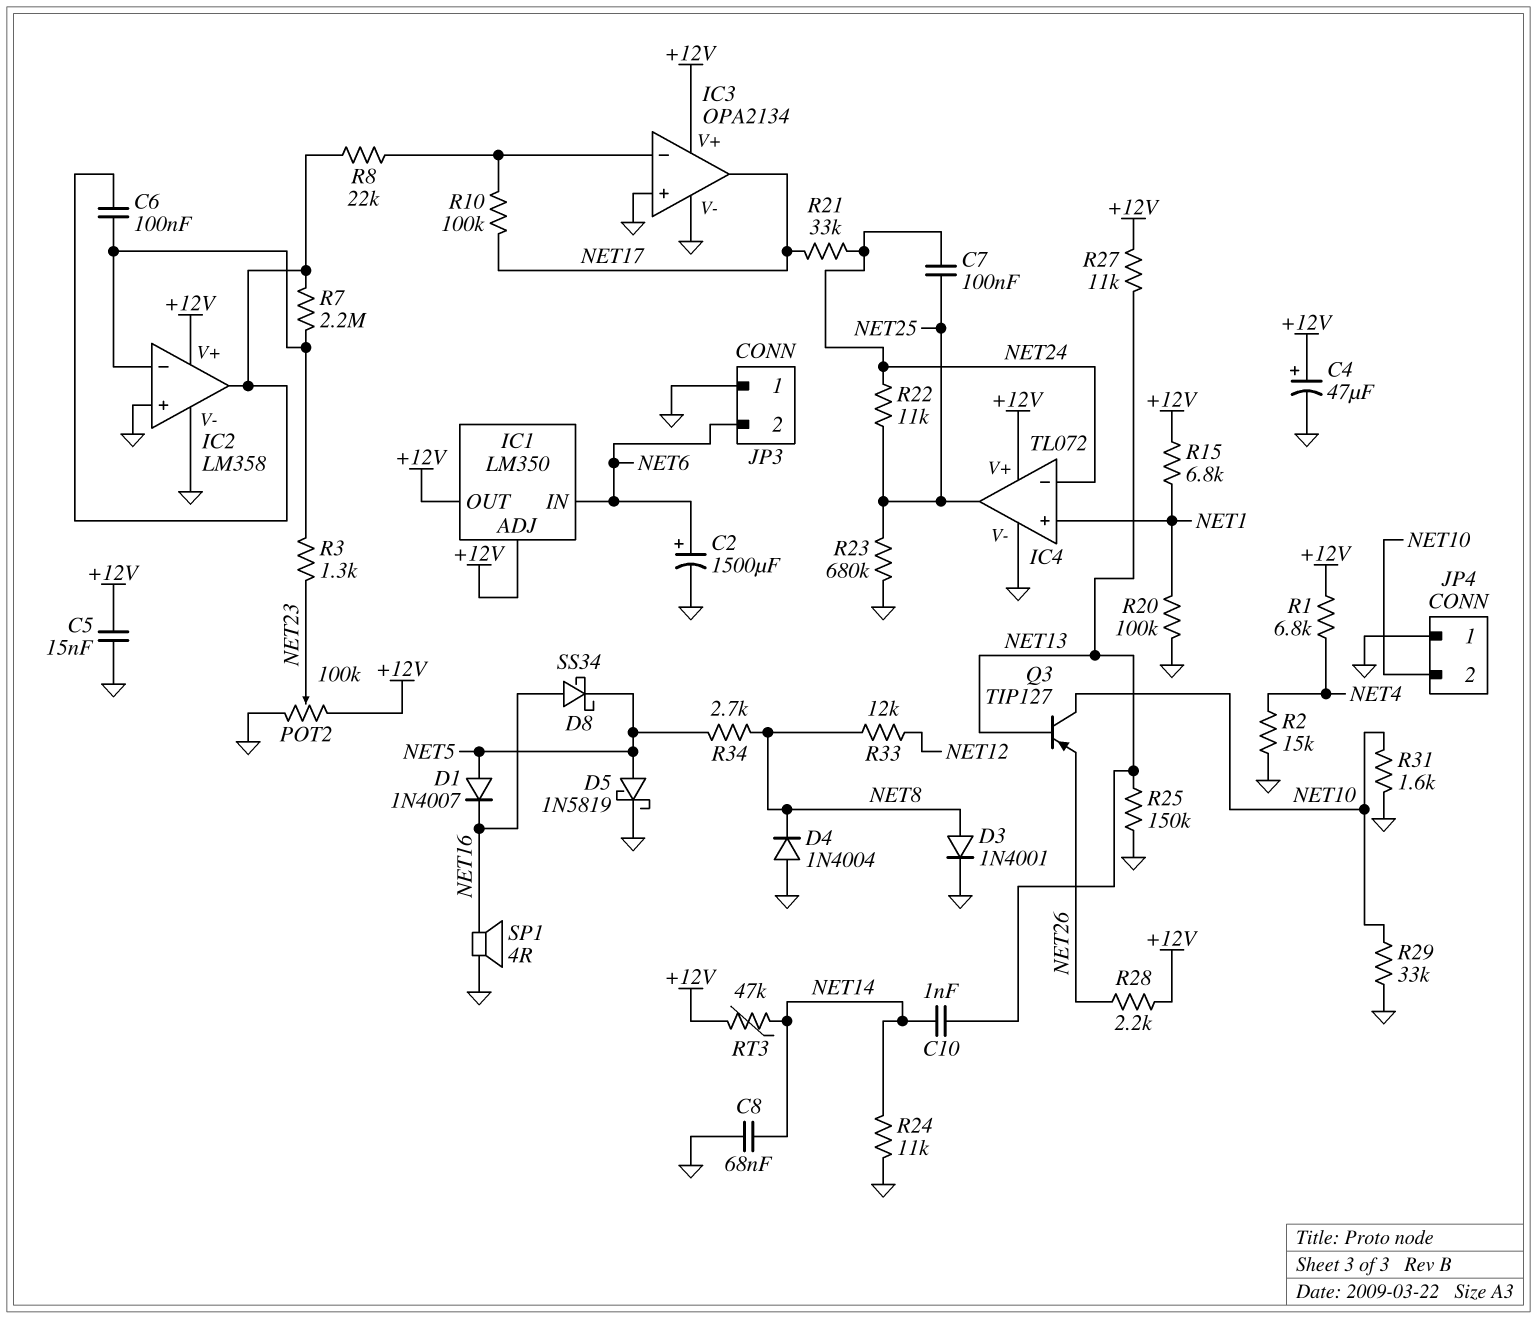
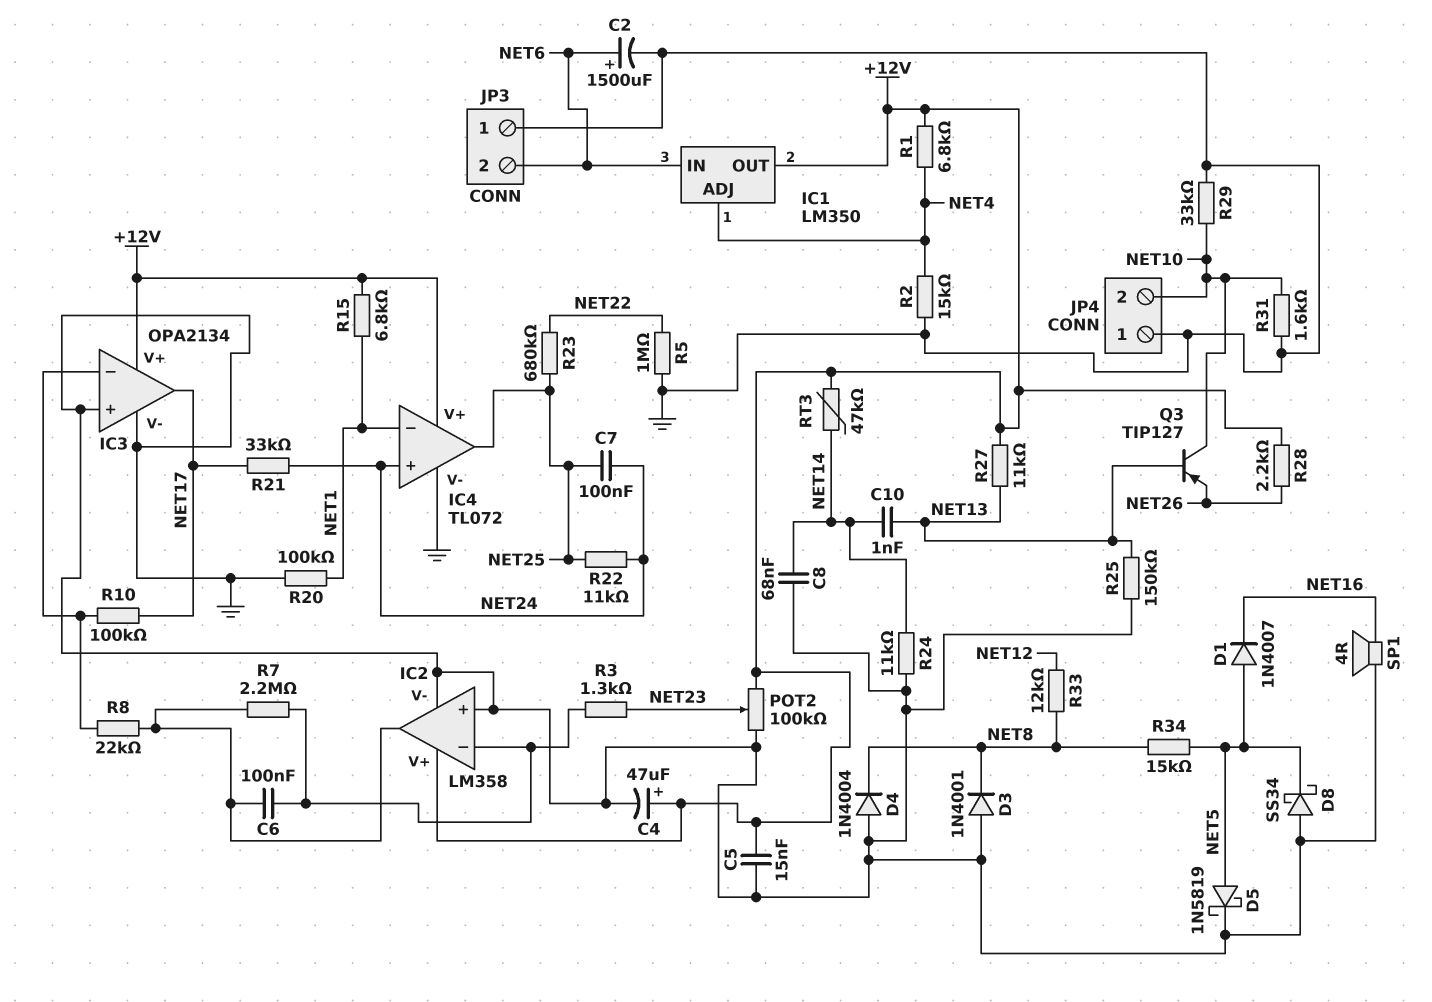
D3: diode 1N4001 (A NET8, K GND) -> diode 1N4001 (A GND, K NET8)
D8: schottky SS34 (A NET16, K NET5) -> schottky SS34 (A GND, K NET5)
IC1 pin ADJ: +12V -> NET4
IC4 pin in+: NET1 -> NET24
IC4 pin in-: NET24 -> NET1
R5: none -> 1M (GND, NET22)
R23: 680k (GND, NET25) -> 680k (NET22, NET25)
R34: 2.7k (NET5, NET8) -> 15k (NET5, NET8)

